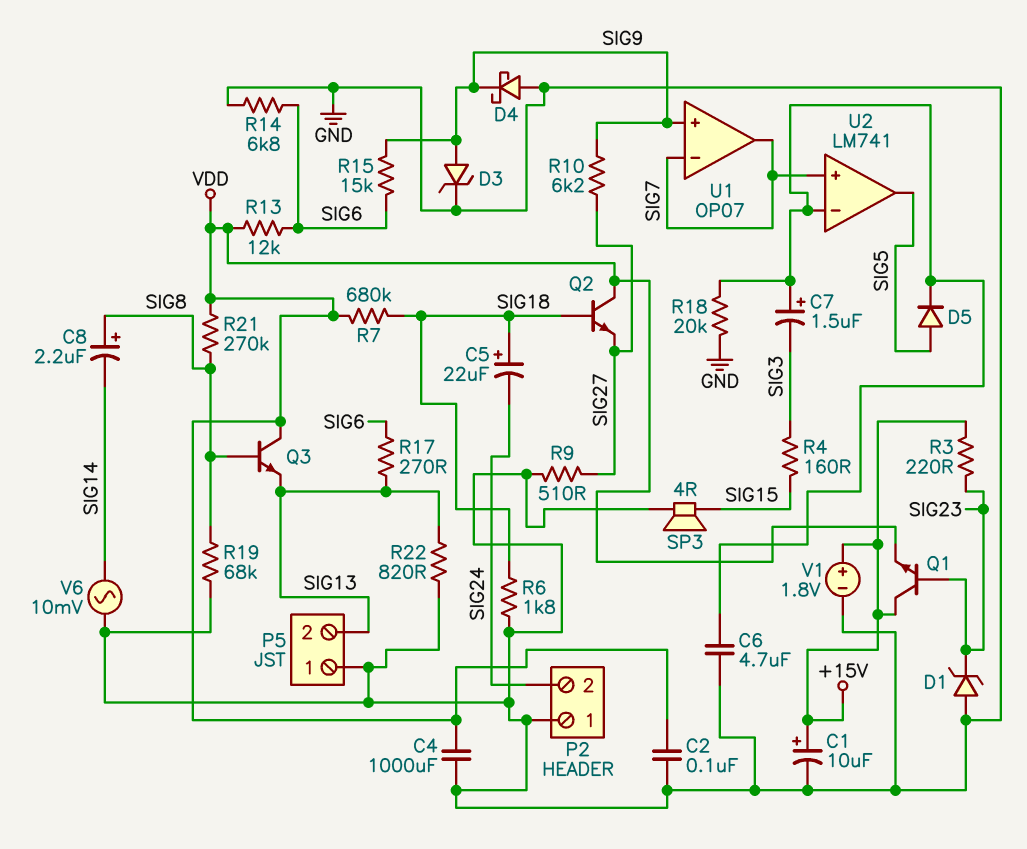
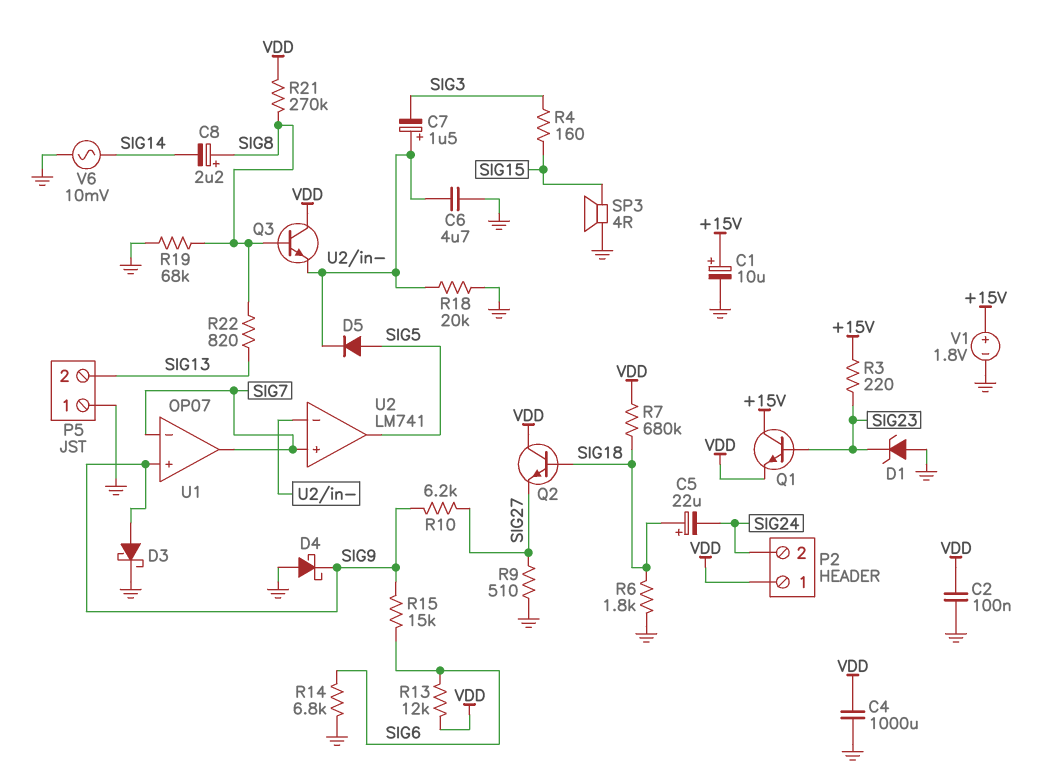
D3: zener (A SIG9, K GND) -> schottky (A SIG9, K GND)
P2 pin 1: GND -> VDD
Q3: NPN (B SIG8, C VDD, E SIG13) -> NPN (B SIG8, C VDD, E U2/in-)
R17: 270 (SIG6, SIG13) -> none
R22: 820 (GND, SIG13) -> 820 (SIG8, SIG13)

